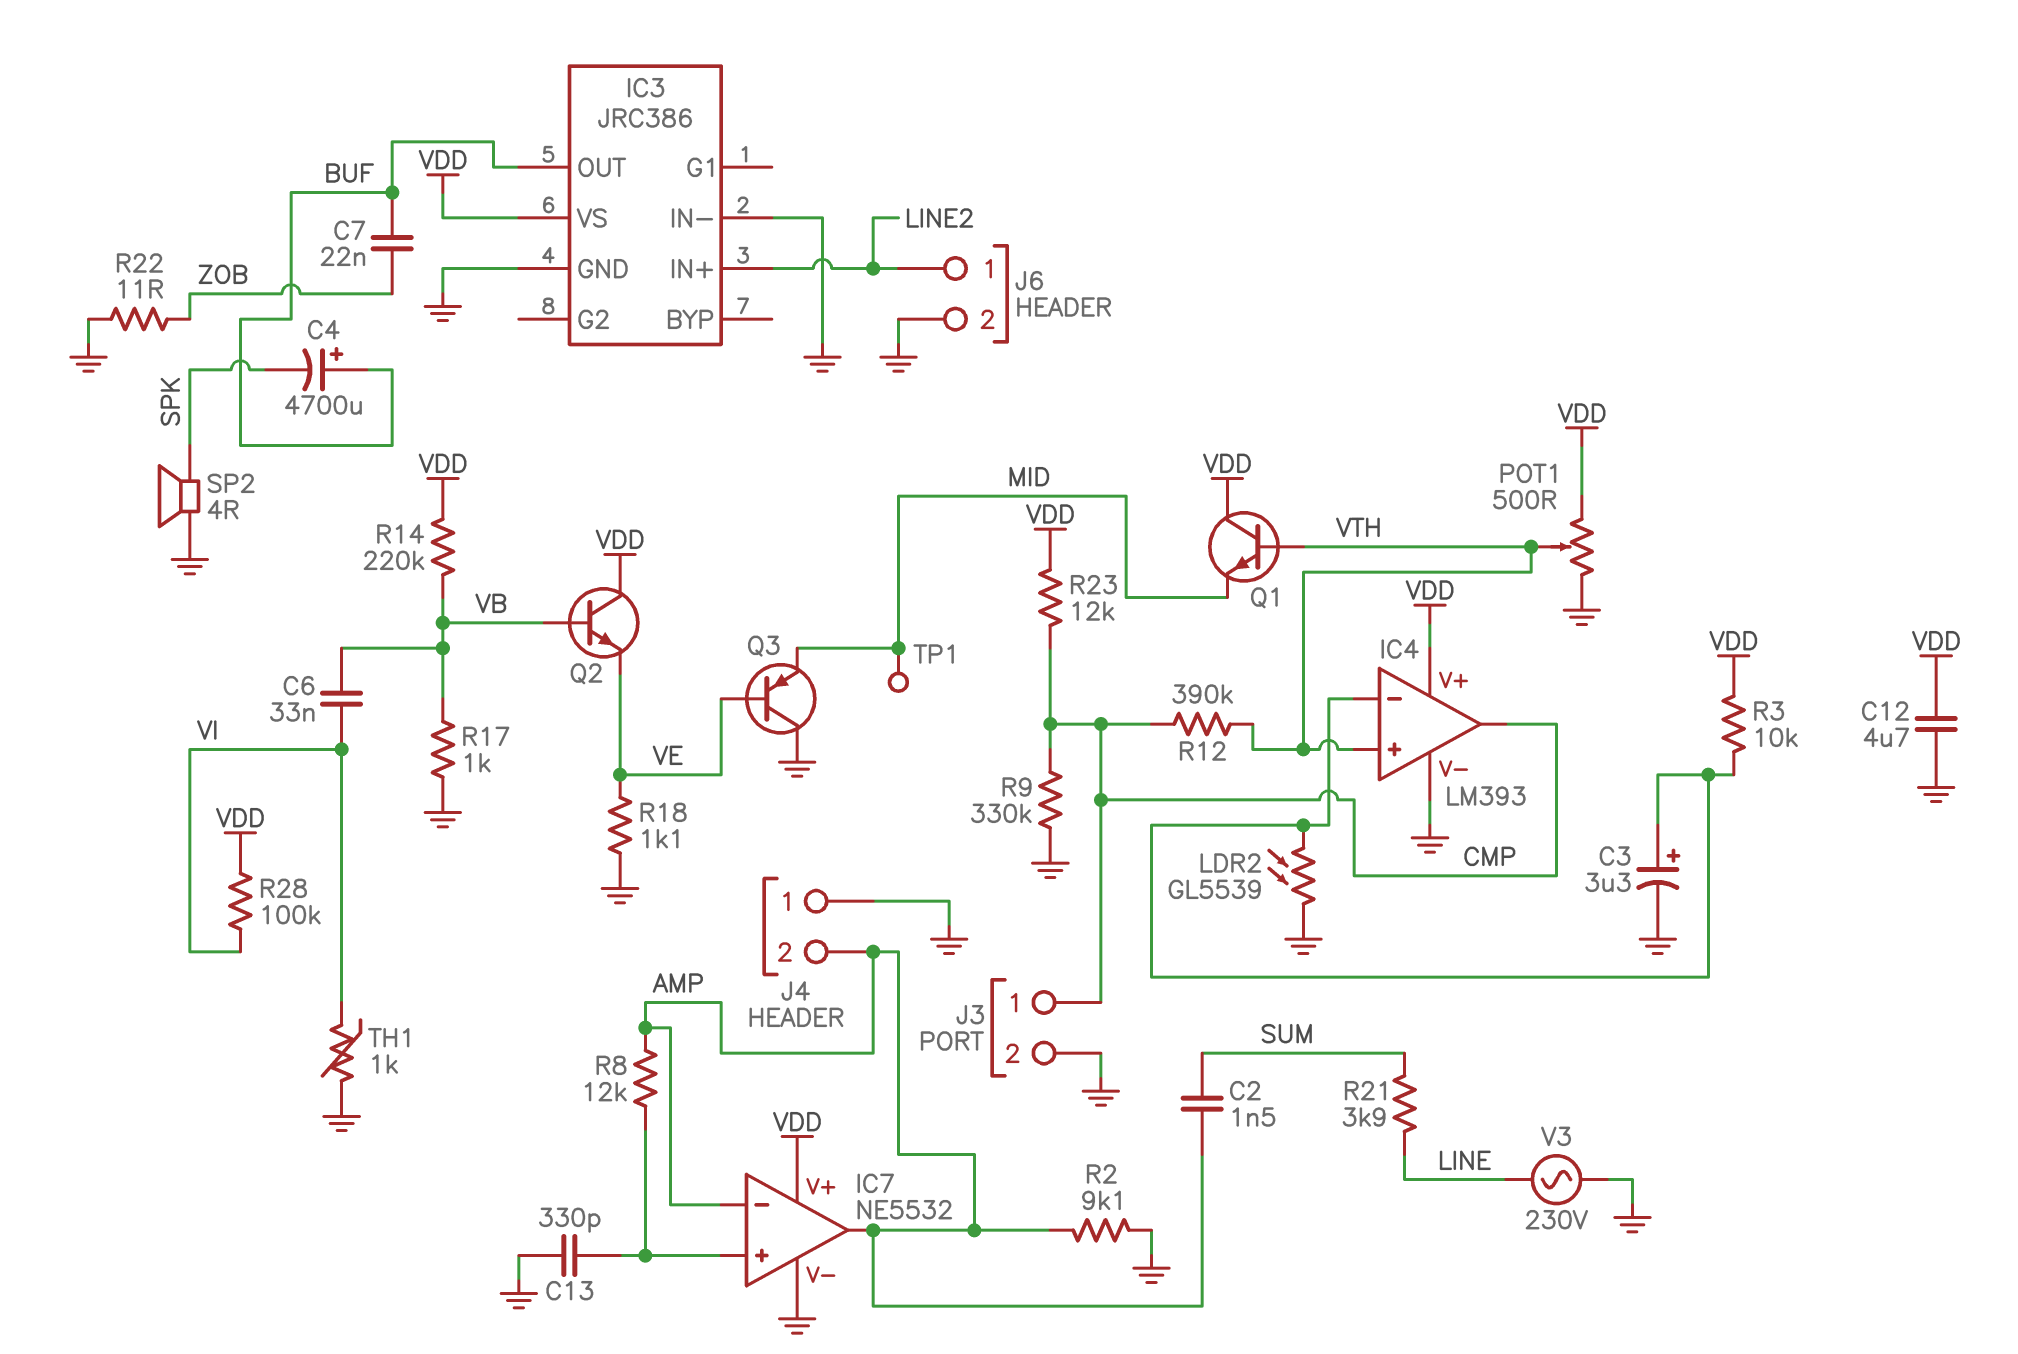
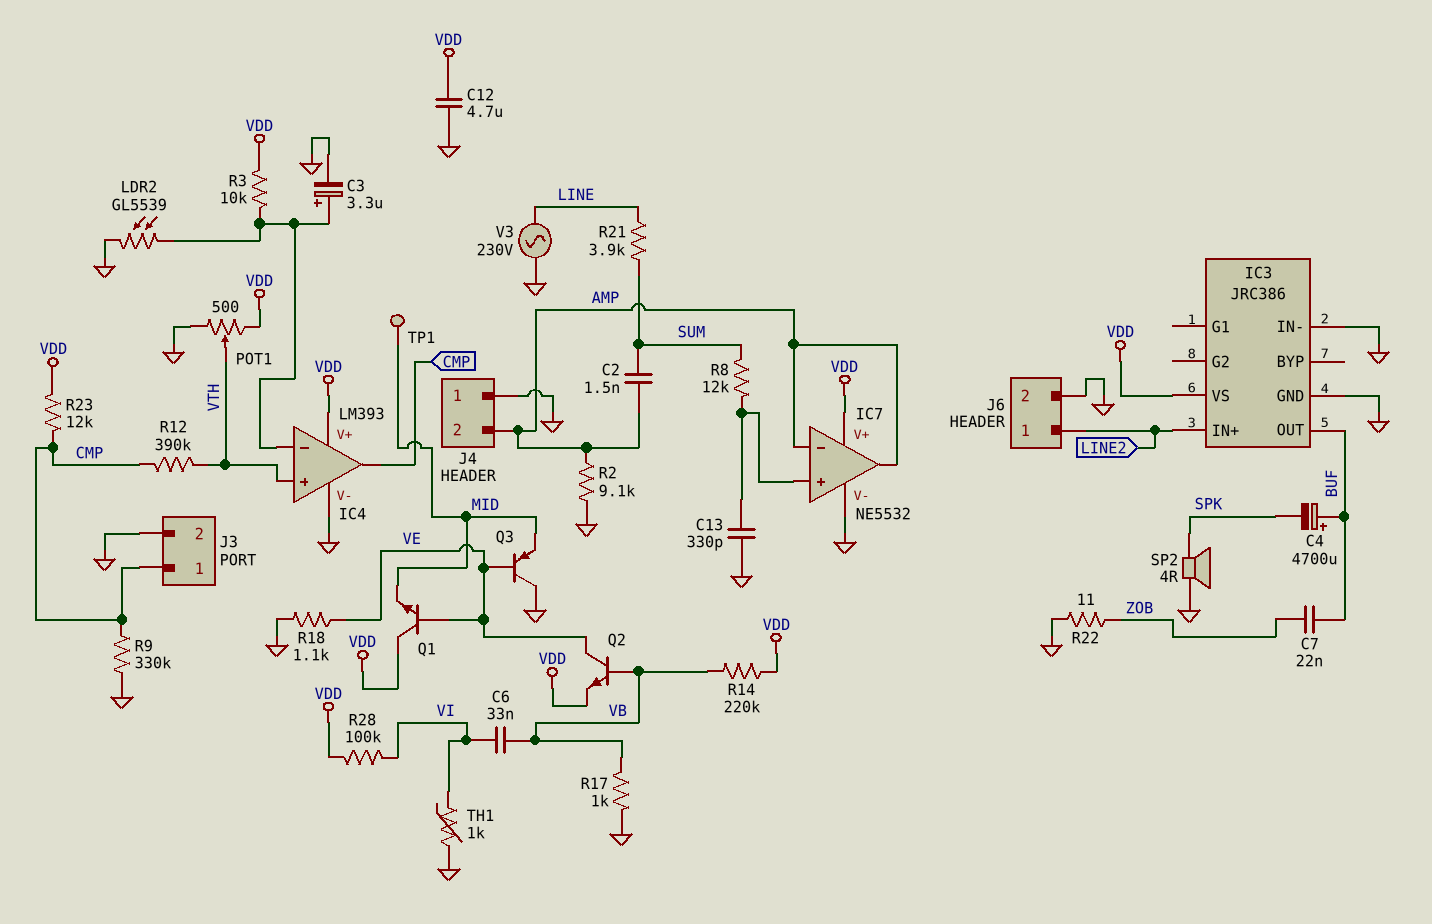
Q1: NPN (B VTH, C VDD, E MID) -> NPN (B VE, C VDD, E MID)
Q2: NPN (B VB, C VDD, E VE) -> NPN (B VB, C VE, E VDD)
R8: 12k (AMP, IC7/in+) -> 12k (IC7/in+, SUM)

